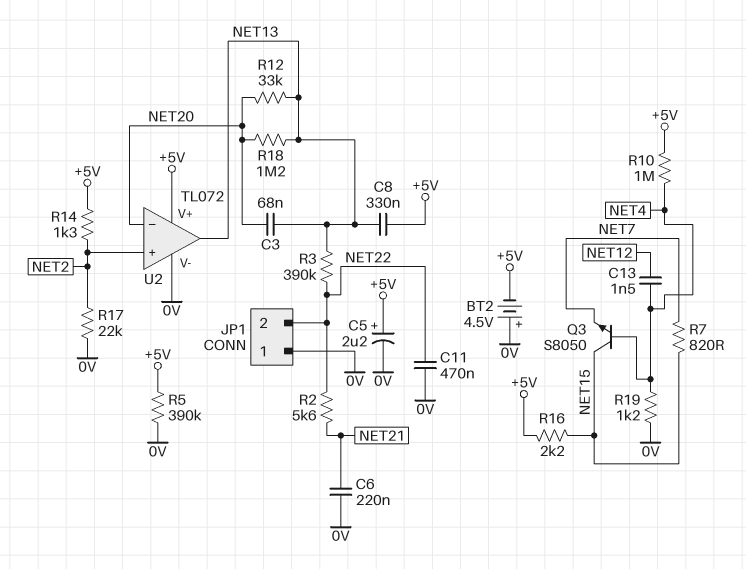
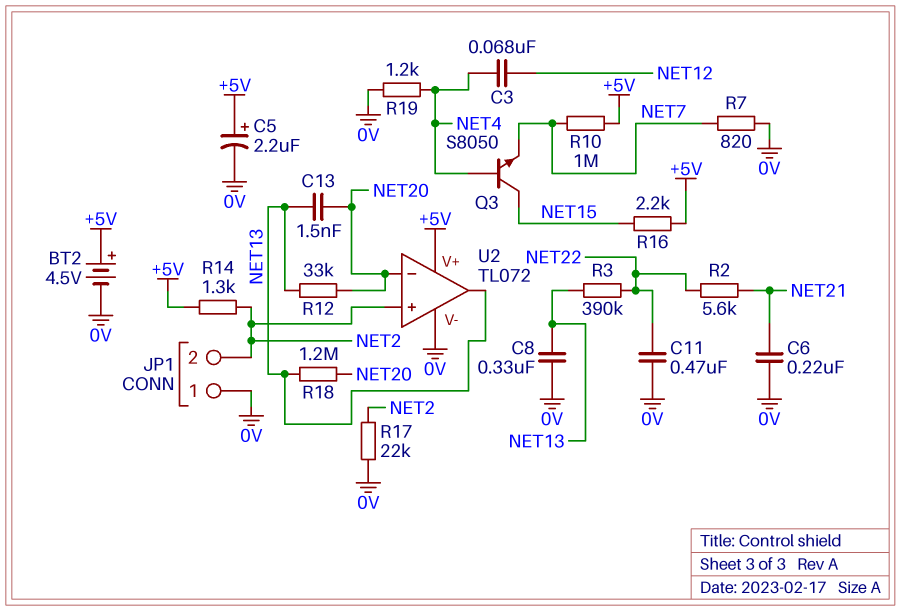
BT2: 4.5V (plus 0V, minus +5V) -> 4.5V (plus +5V, minus 0V)
C3: 68nF (NET13, NET20) -> 68nF (NET4, NET12)
C8: 330nF (+5V, NET13) -> 330nF (0V, NET13)
C13: 1.5nF (NET4, NET12) -> 1.5nF (NET13, NET20)
JP1 pin 2: NET22 -> NET2
R5: 390k (+5V, 0V) -> none
R7: 820 (NET7, NET15) -> 820 (0V, NET7)
R10: 1M (+5V, NET4) -> 1M (+5V, NET7)

